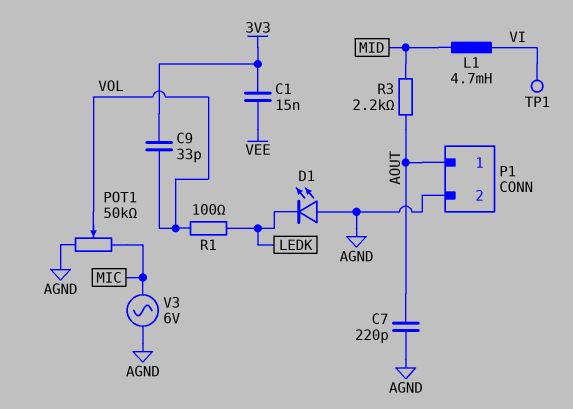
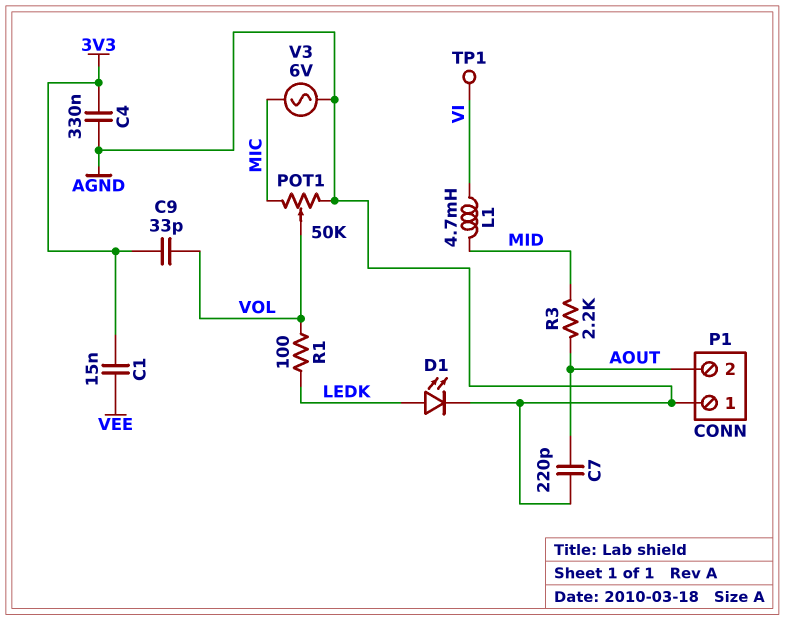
C4: none -> 330nF (3V3, AGND)
D1: LED (A AGND, K LEDK) -> LED (A LEDK, K AGND)
P1 pin 1: AOUT -> AGND
P1 pin 2: AGND -> AOUT

